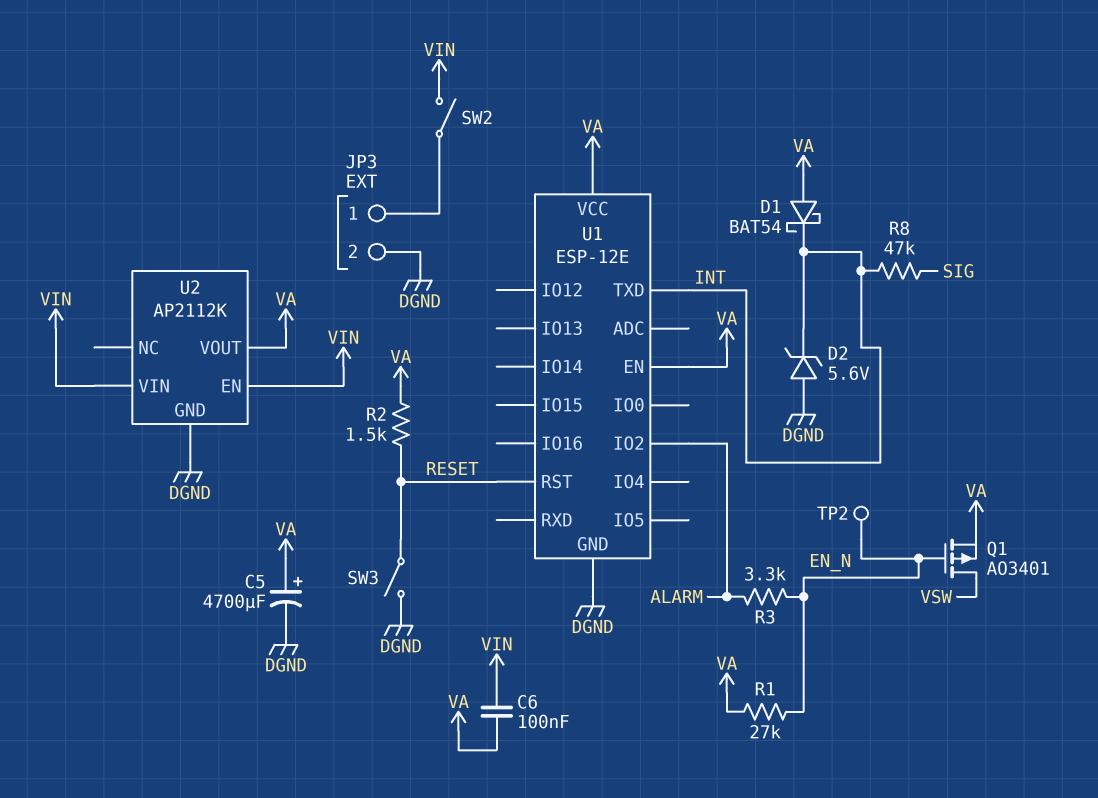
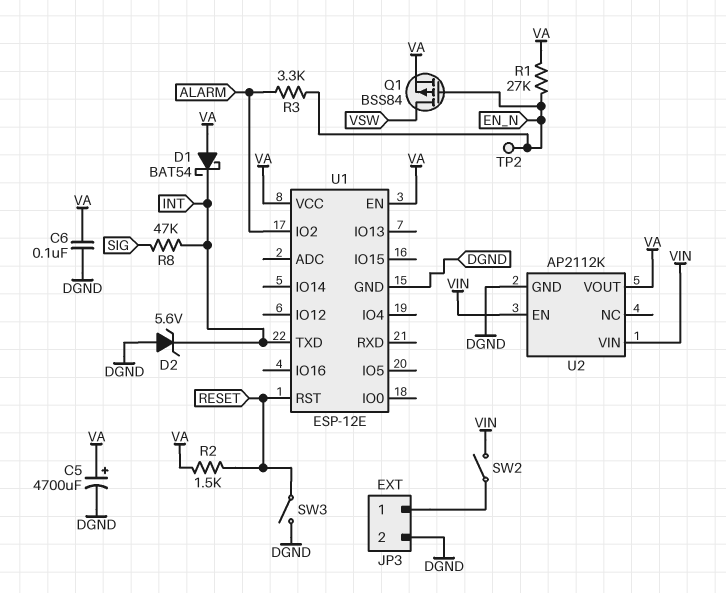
C6: 100nF (VA, VIN) -> 100nF (DGND, VA)
Q1: PMOS AO3401 (G EN_N, D VSW, S VA) -> PMOS BSS84 (G EN_N, D VSW, S VA)

